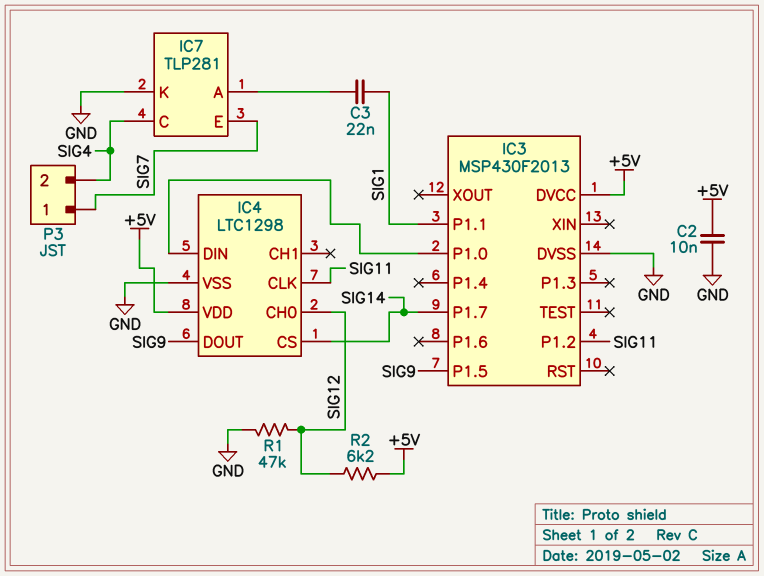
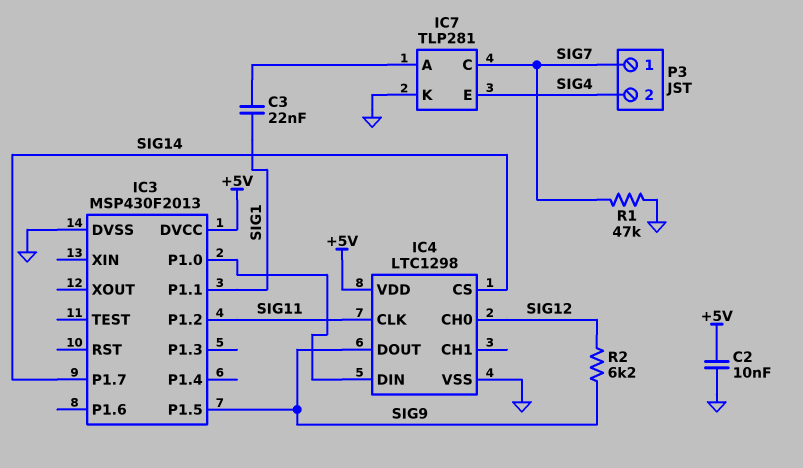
IC7 pin C: SIG4 -> SIG7
IC7 pin E: SIG7 -> SIG4
R1: 47k (GND, SIG12) -> 47k (GND, SIG7)
R2: 6.2k (+5V, SIG12) -> 6.2k (SIG9, SIG12)

